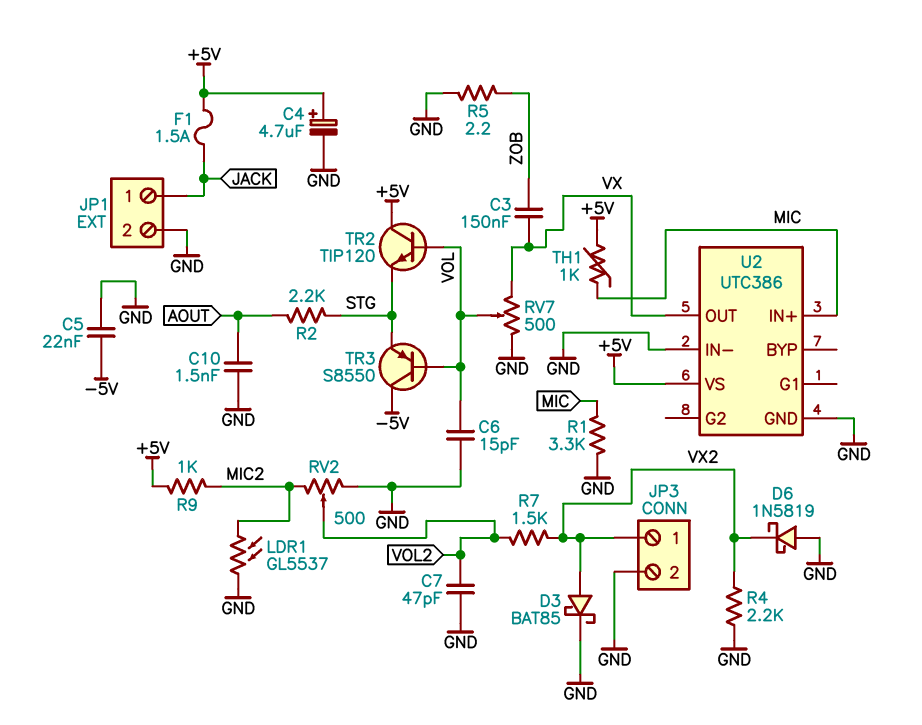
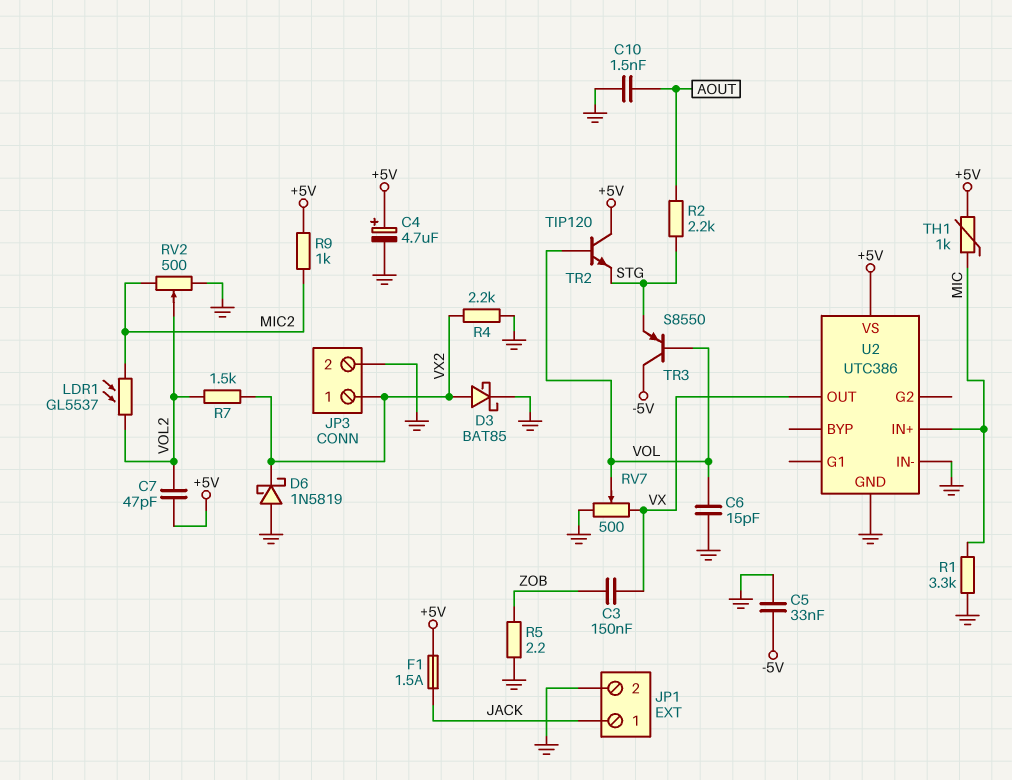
C5: 22nF (-5V, GND) -> 33nF (-5V, GND)
C7: 47pF (GND, VOL2) -> 47pF (+5V, VOL2)
LDR1: GL5537 (GND, MIC2) -> GL5537 (MIC2, VOL2)

